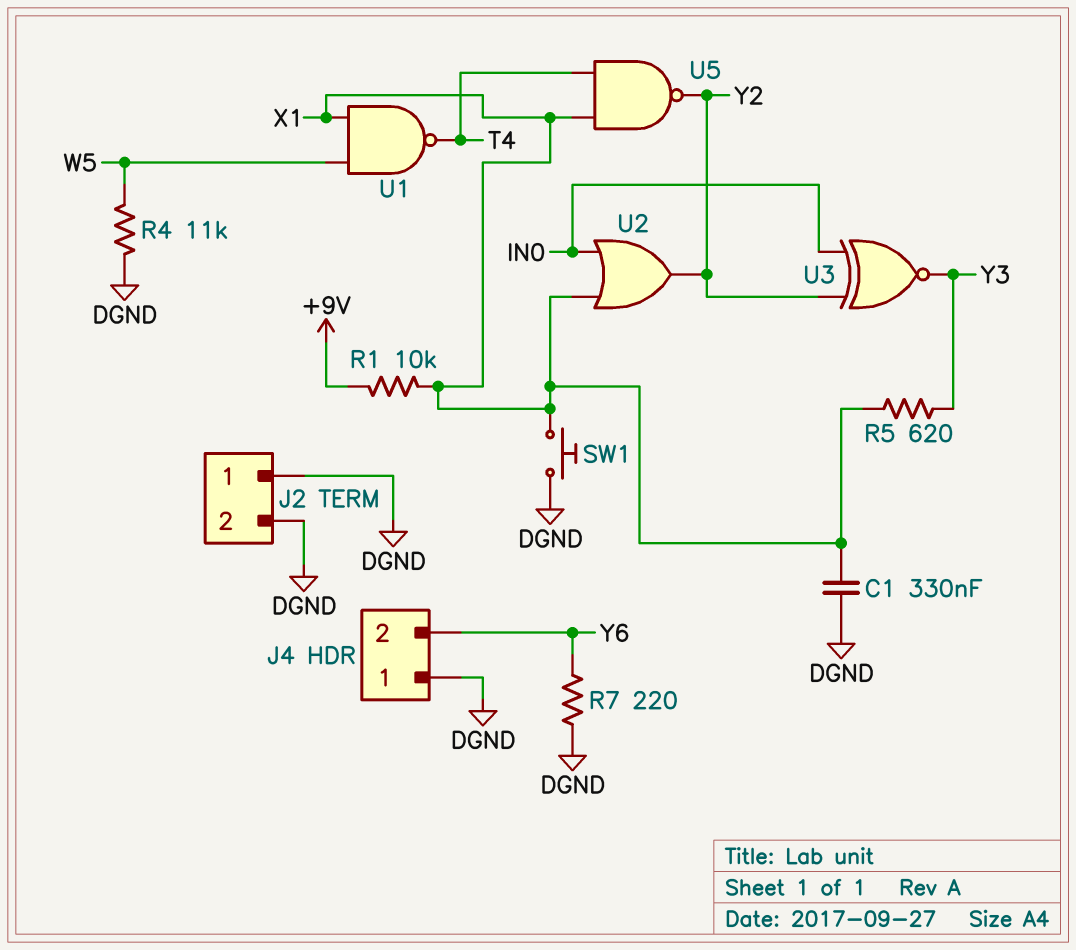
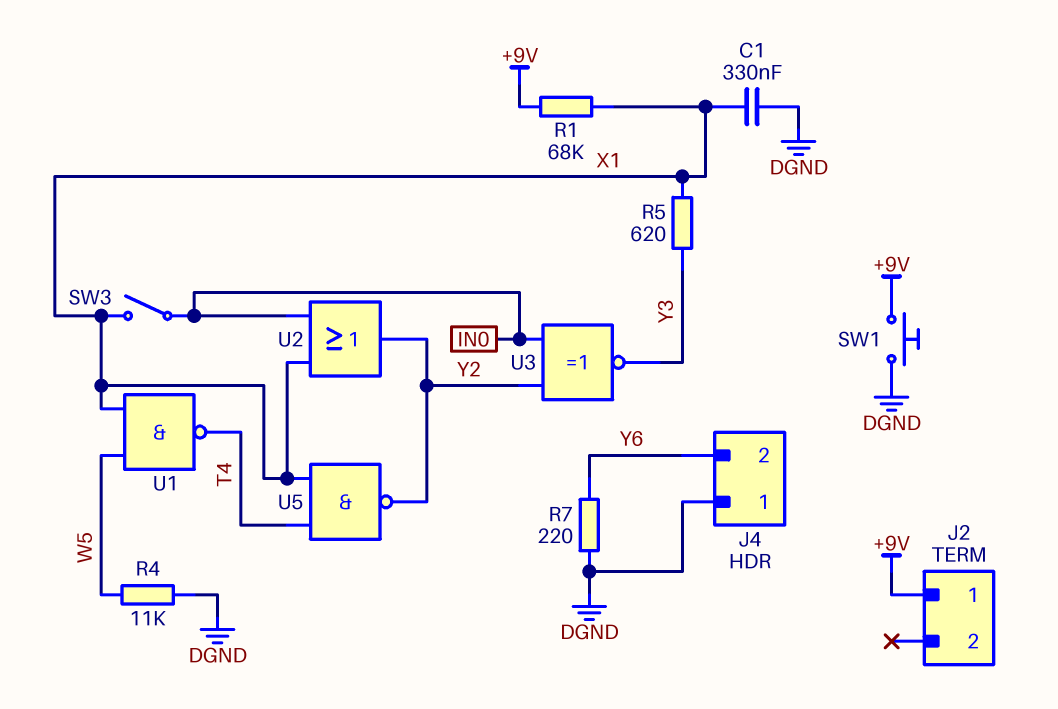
J2 pin 1: DGND -> +9V
J2 pin 2: DGND -> none
R1: 10k (+9V, X1) -> 68k (+9V, X1)
SW1: button (DGND, X1) -> button (+9V, DGND)
SW3: none -> switch (IN0, X1)

